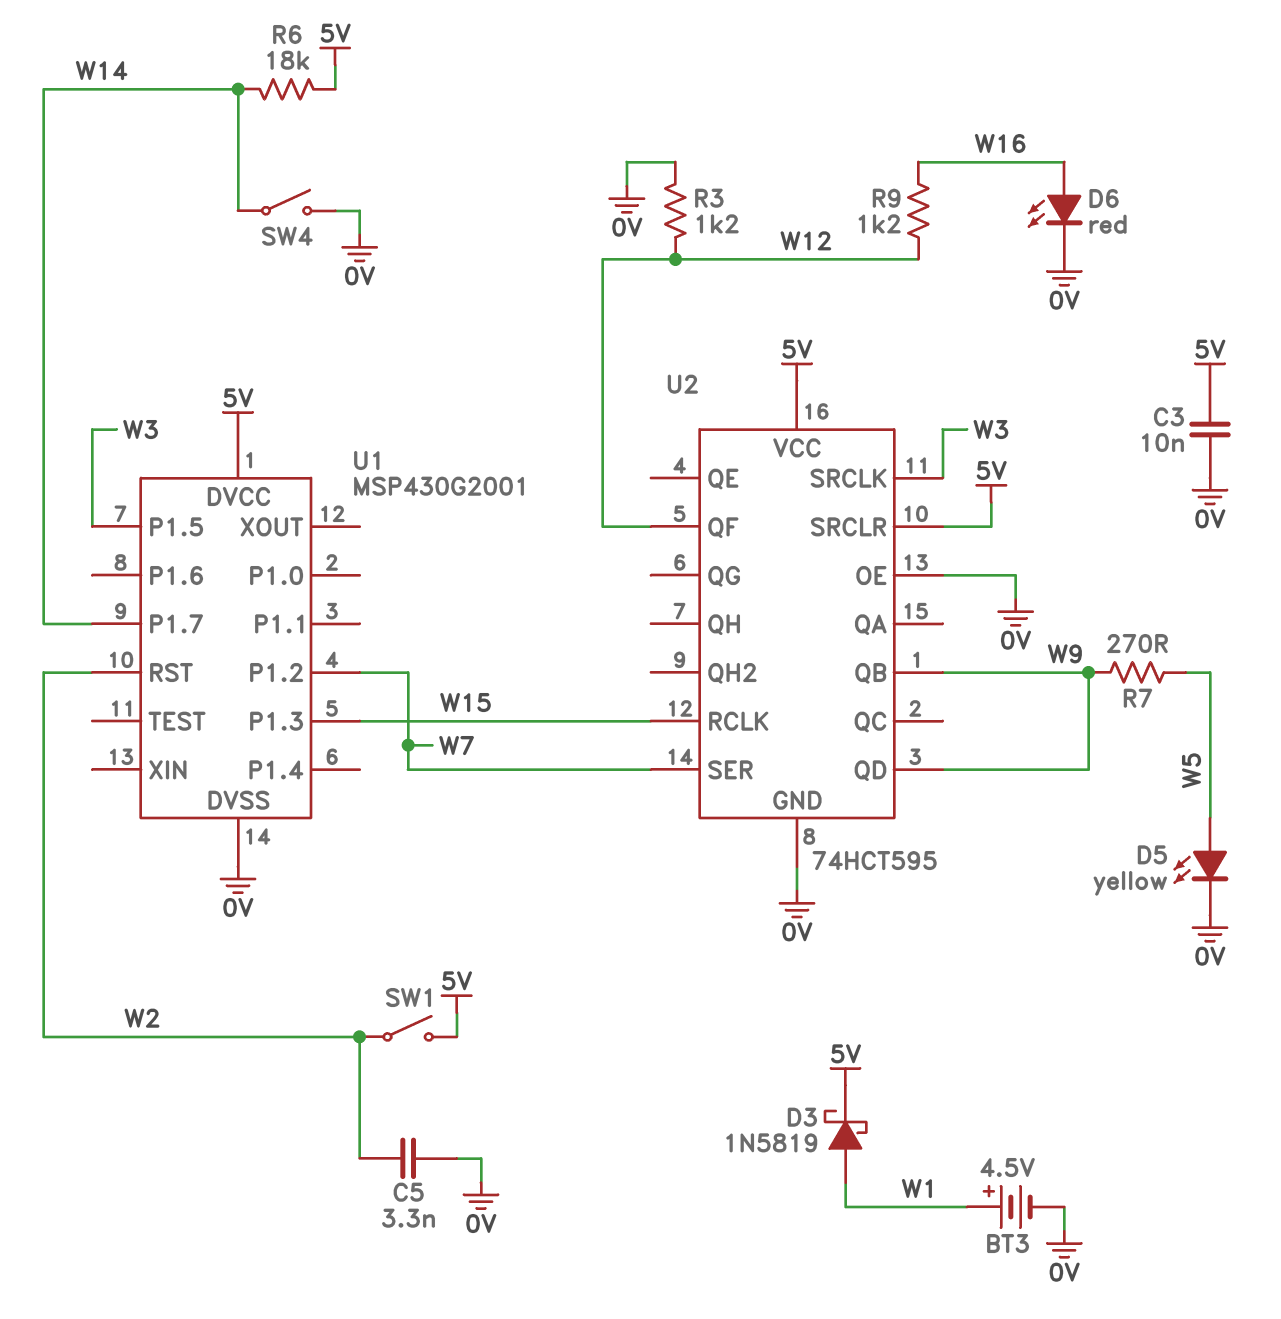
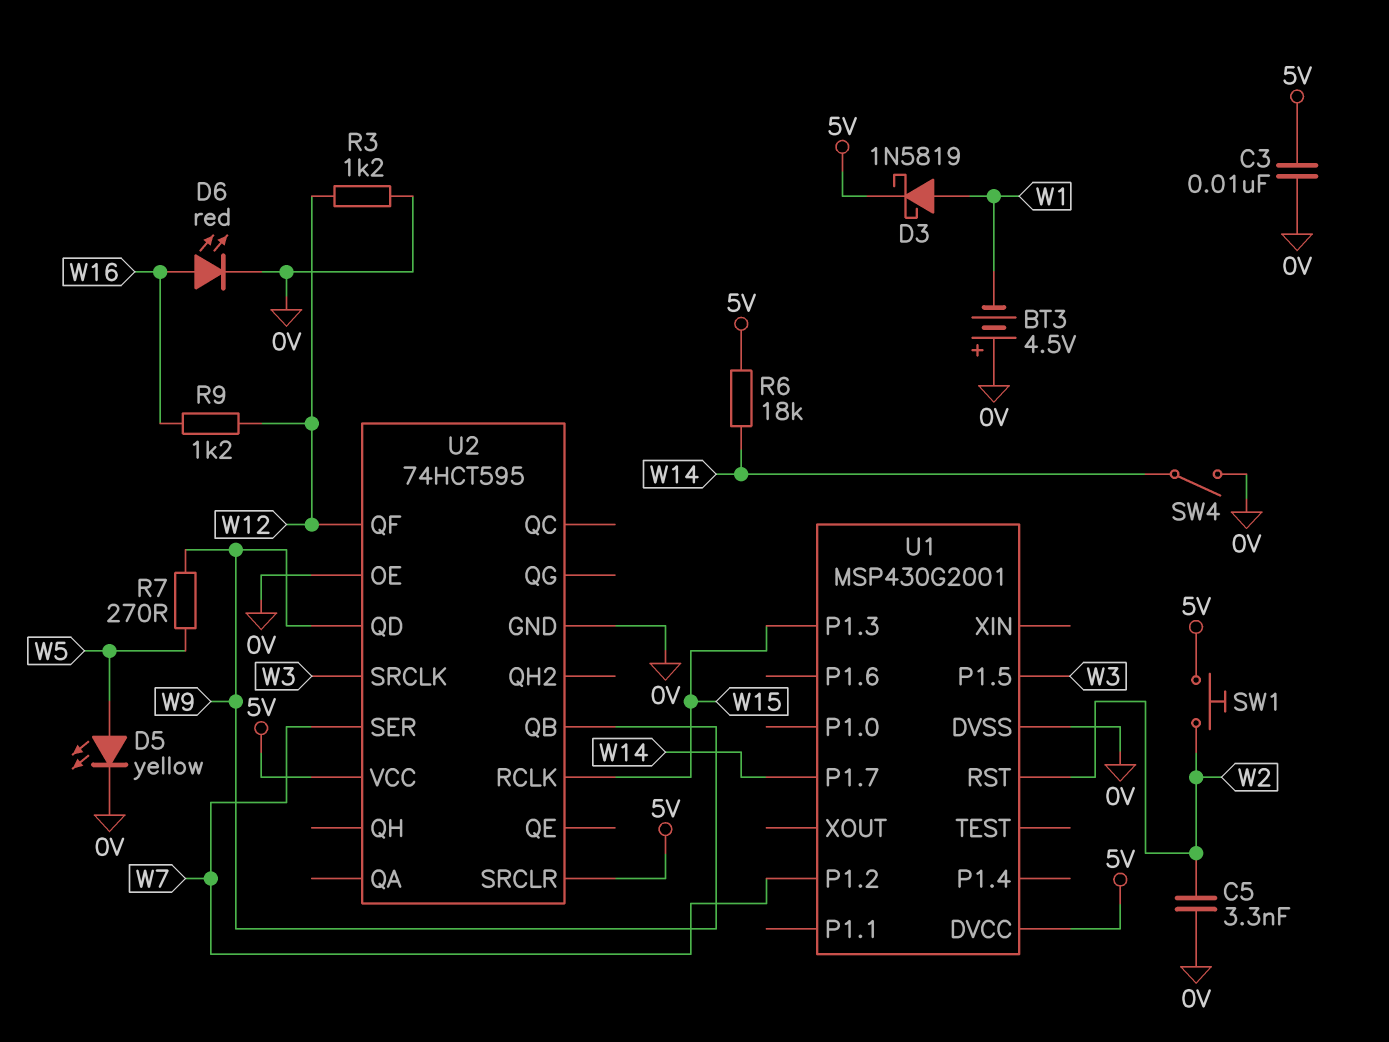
BT3: 4.5V (plus W1, minus 0V) -> 4.5V (plus 0V, minus W1)
SW1: switch (5V, W2) -> button (5V, W2)

